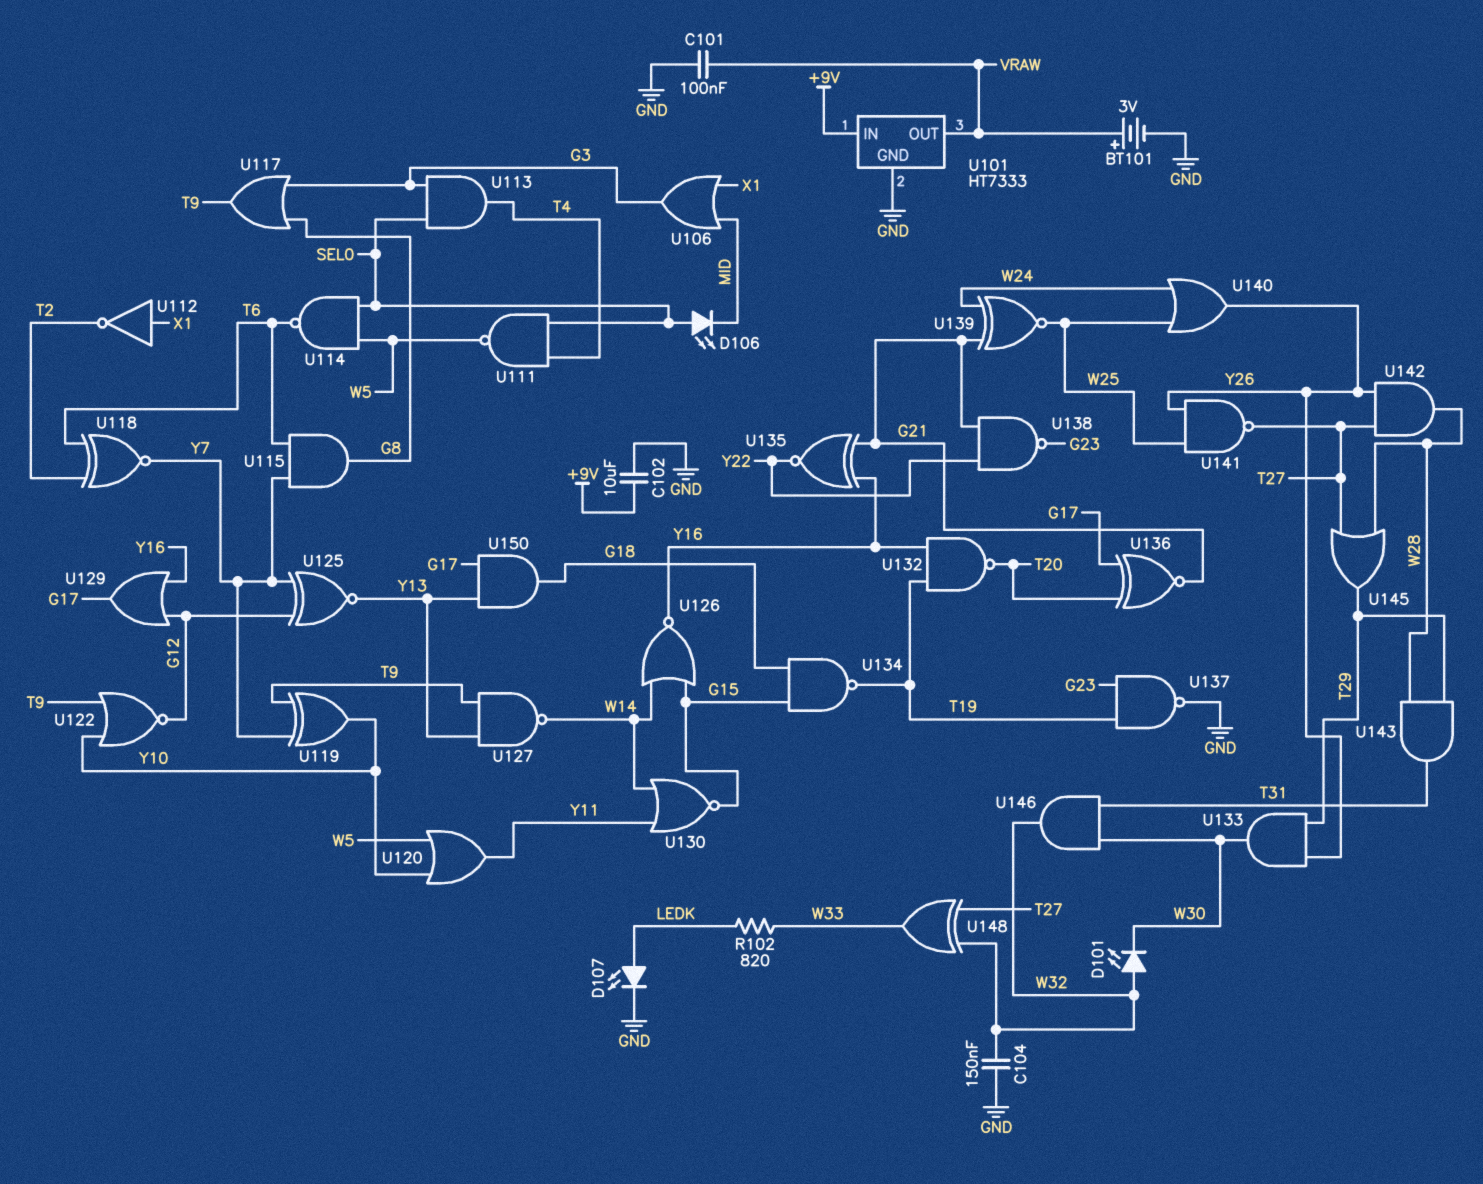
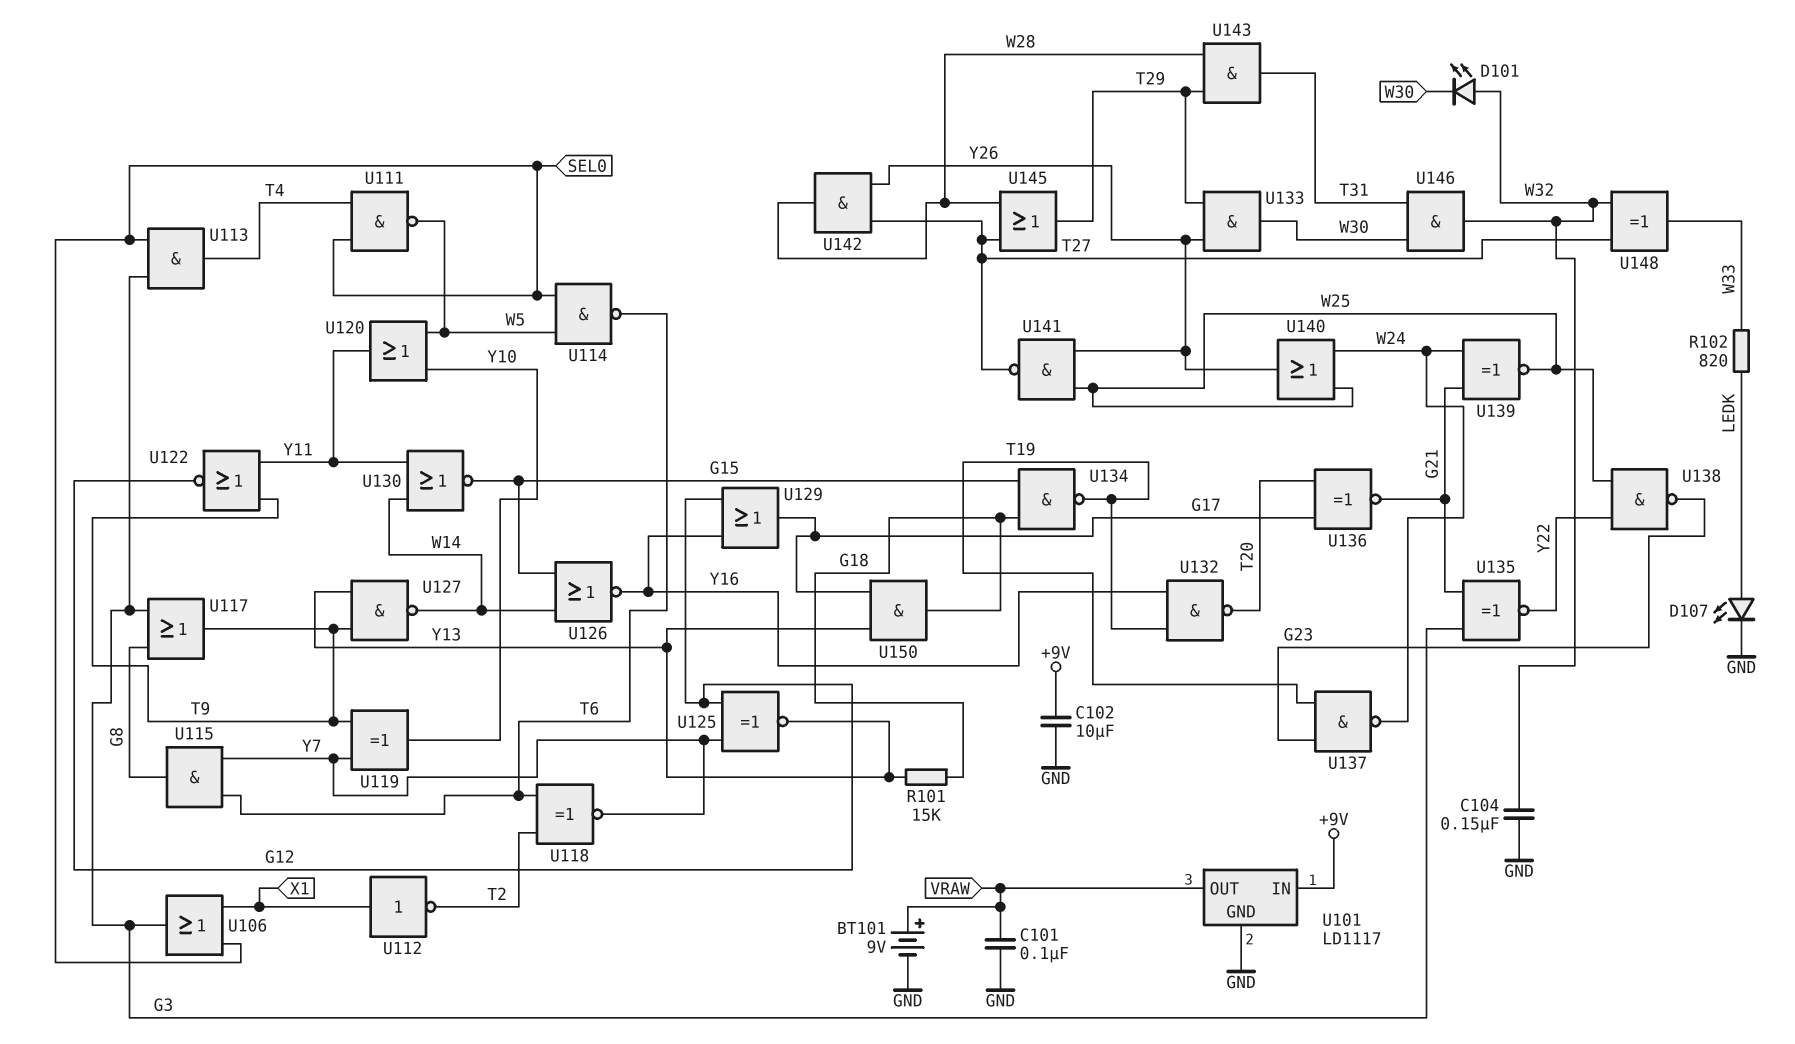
BT101: 3V (plus VRAW, minus GND) -> 9V (plus VRAW, minus GND)
D106: LED (A SEL0, K MID) -> none
R101: none -> 15k (G18, Y13)
U101: HT7333 -> LD1117
U106: OR (in MID, in X1, out G3) -> OR (in SEL0, in X1, out G3)
U122: NOR (in T9, in Y10, out G12) -> NOR (in T9, in Y11, out G12)
U135: XNOR (in G21, in Y16, out Y22) -> XNOR (in G3, in G21, out Y22)
U137: NAND (in G23, in T19, out GND) -> NAND (in G23, in T19, out W24)
U138: NAND (in G21, in Y22, out G23) -> NAND (in W25, in Y22, out G23)

